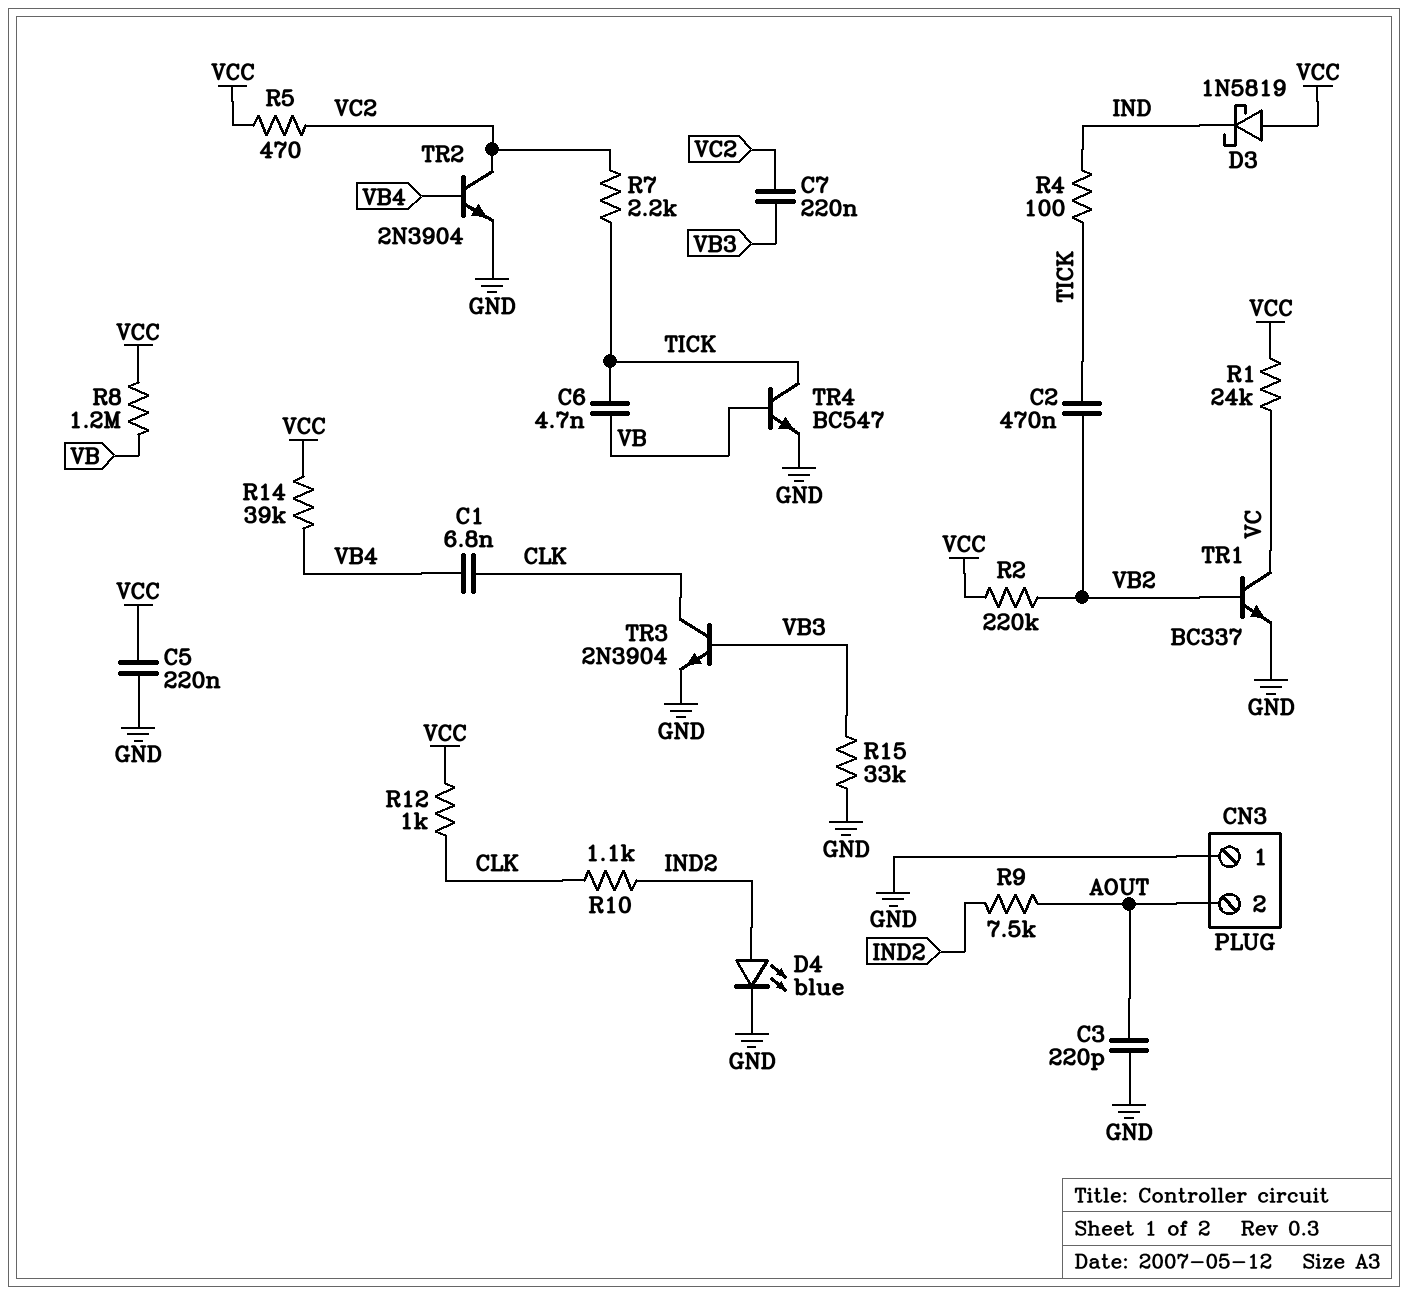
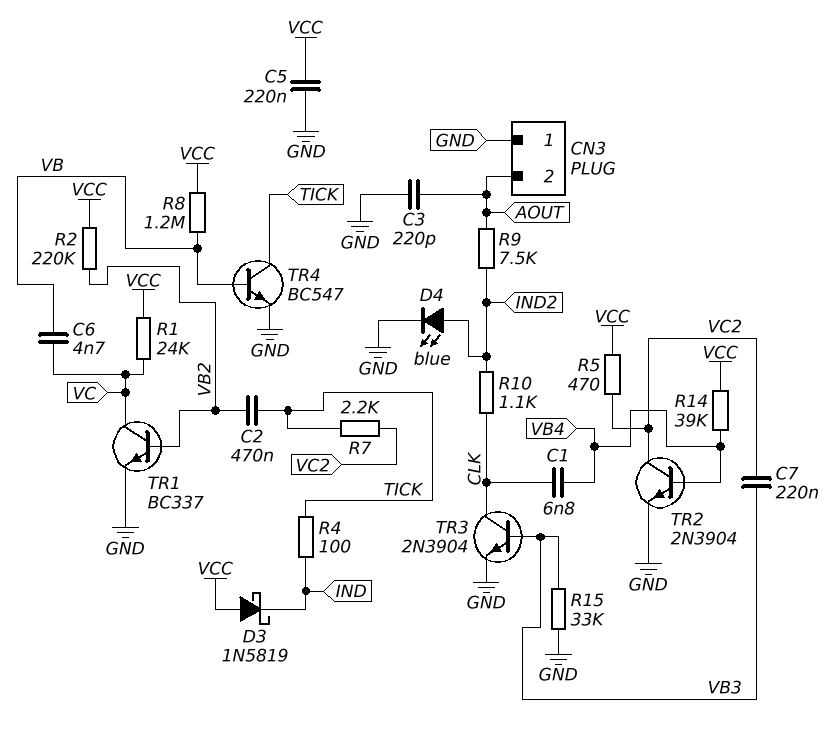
C6: 4.7nF (TICK, VB) -> 4.7nF (VB, VC)
R12: 1k (CLK, VCC) -> none

